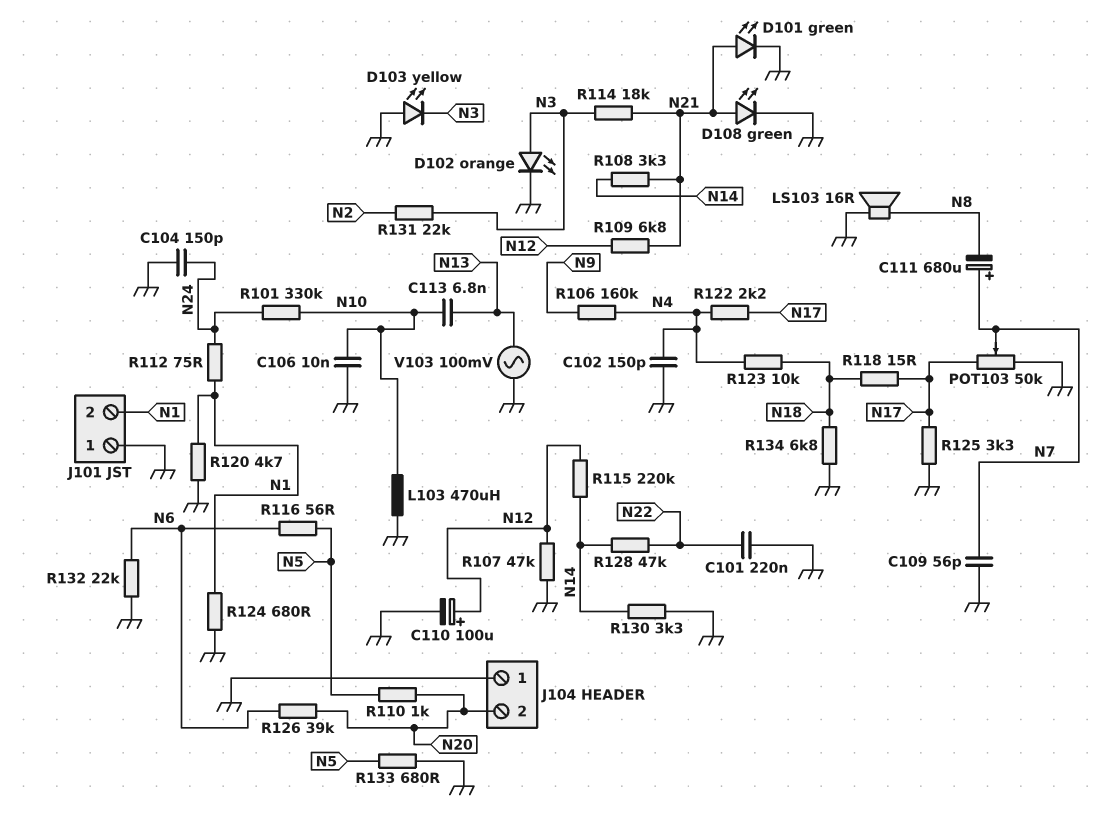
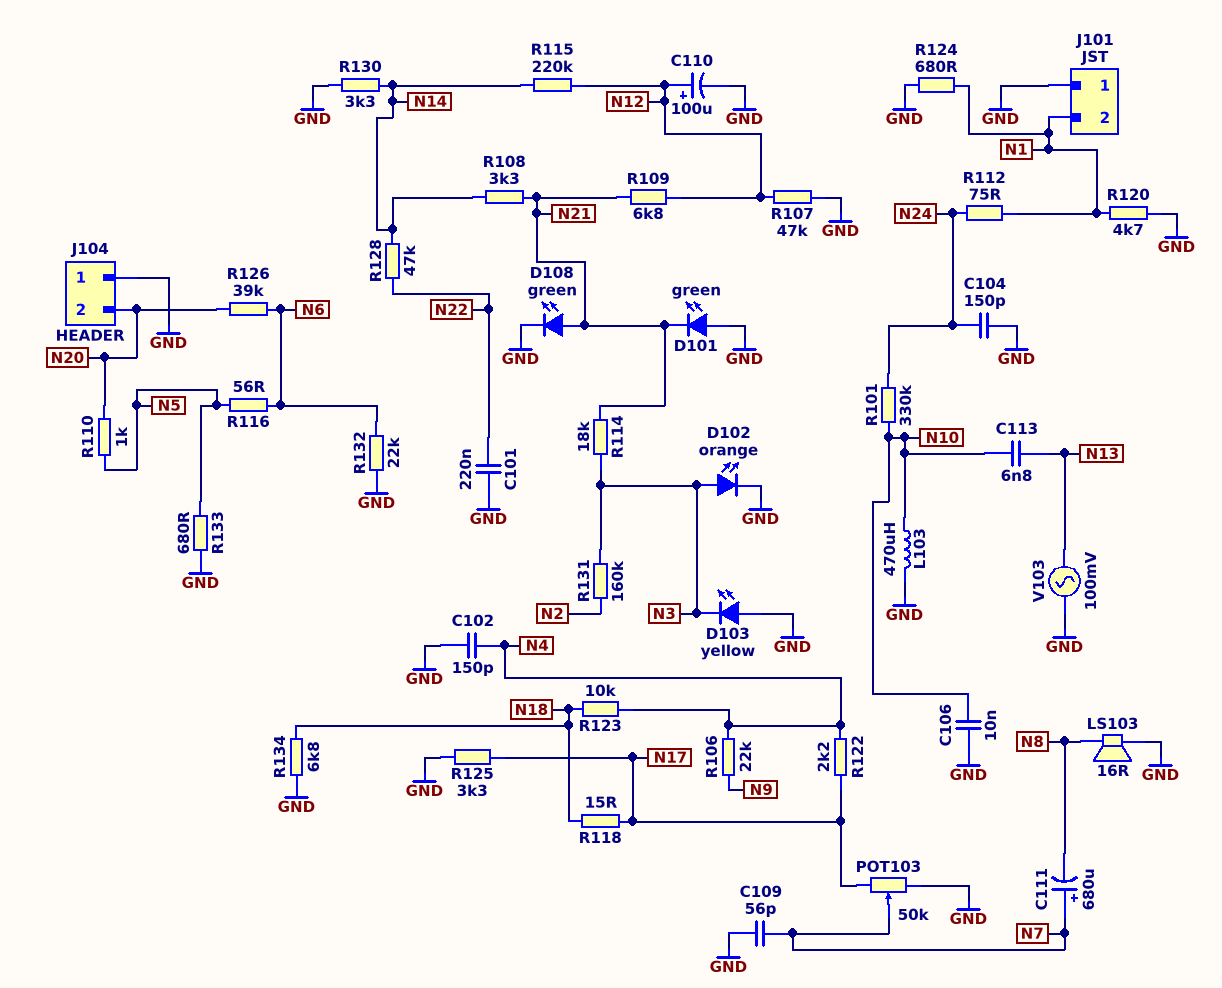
D101: LED green (A N21, K GND) -> LED green (A GND, K N21)
R106: 160k (N4, N9) -> 22k (N4, N9)
R131: 22k (N2, N3) -> 160k (N2, N3)

